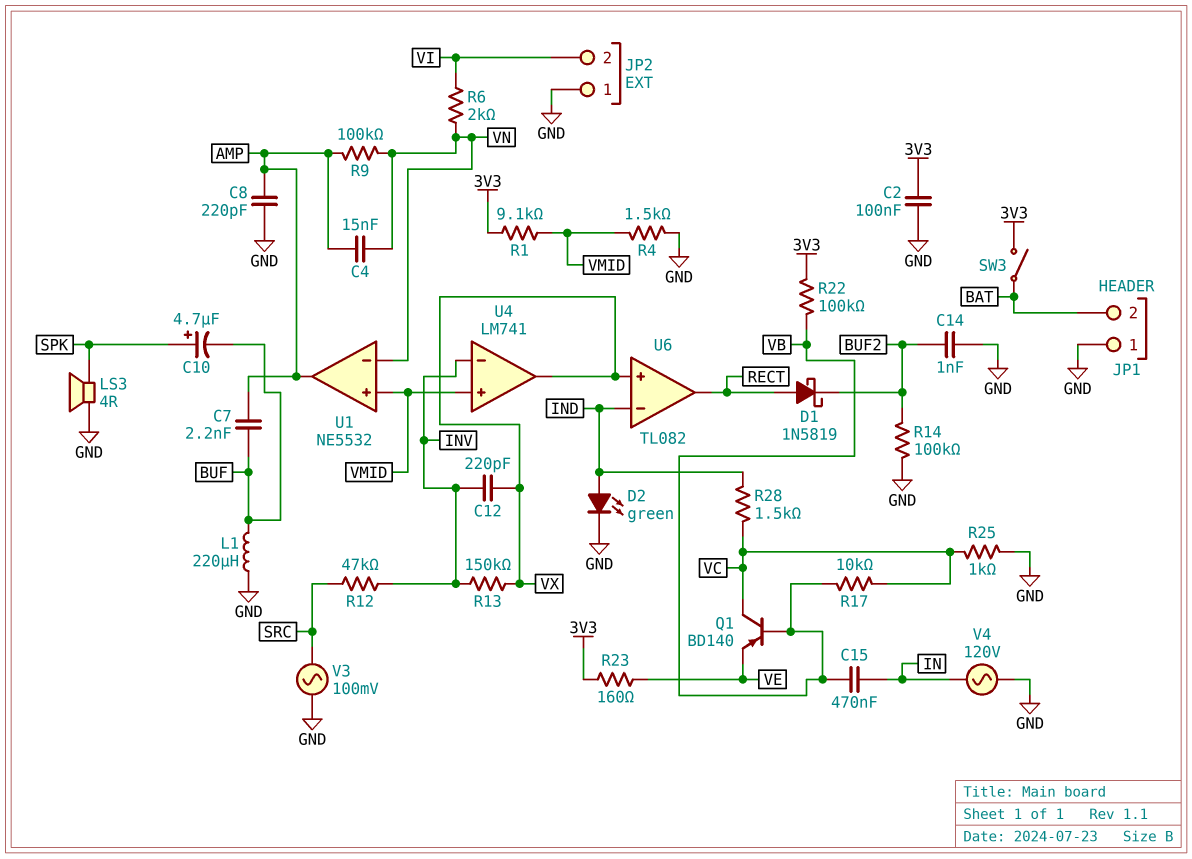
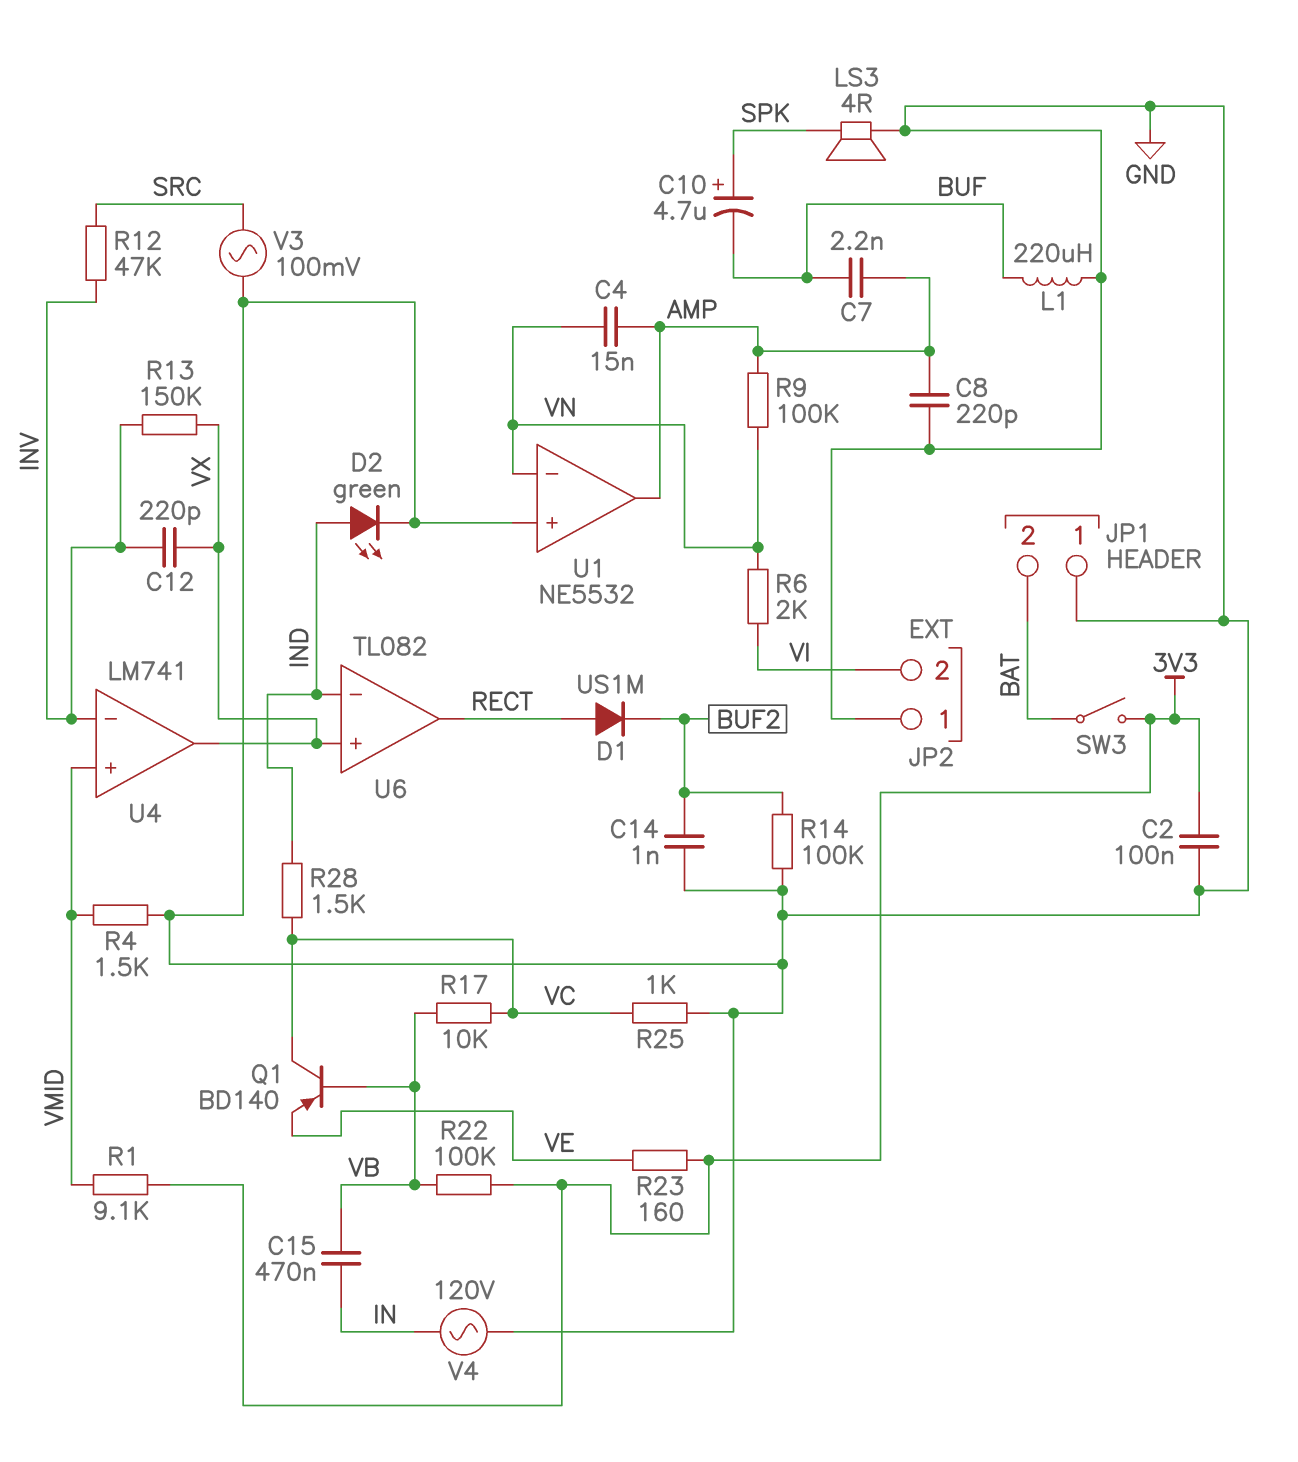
D1: schottky 1N5819 (A RECT, K BUF2) -> diode US1M (A RECT, K BUF2)
U1 pin in+: VMID -> GND

